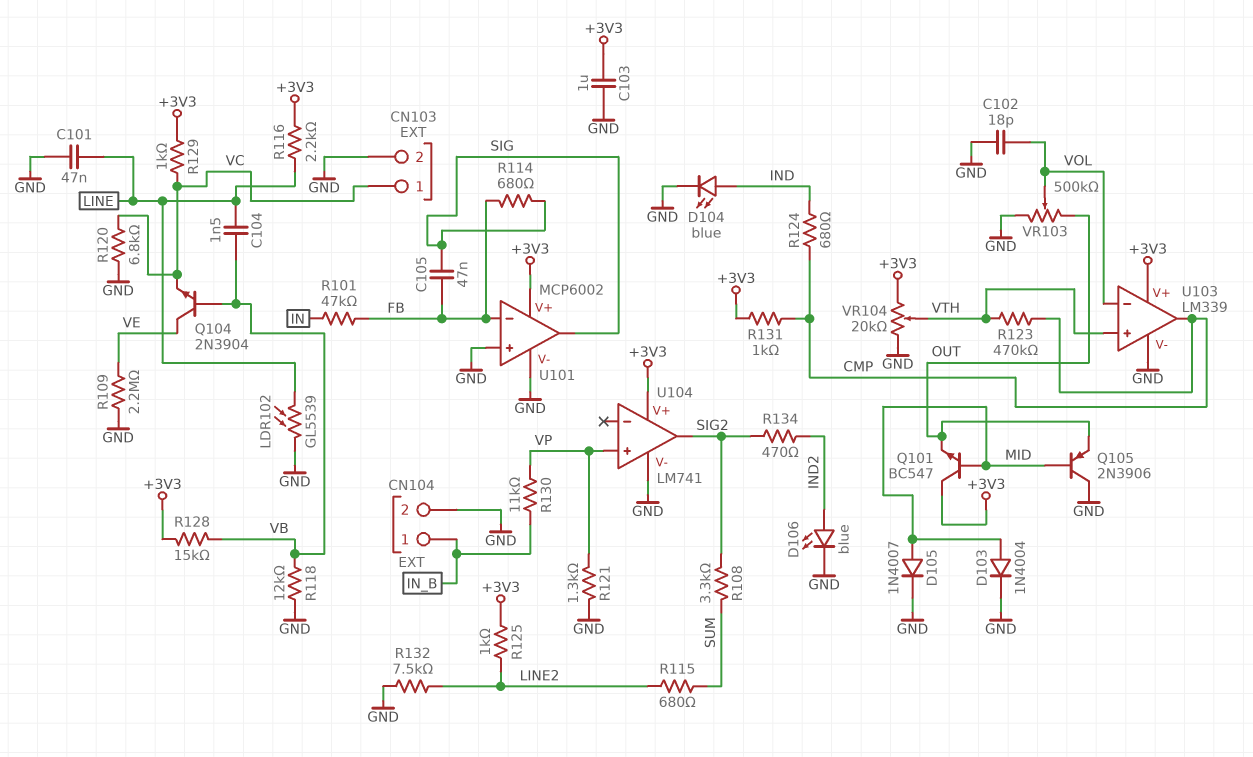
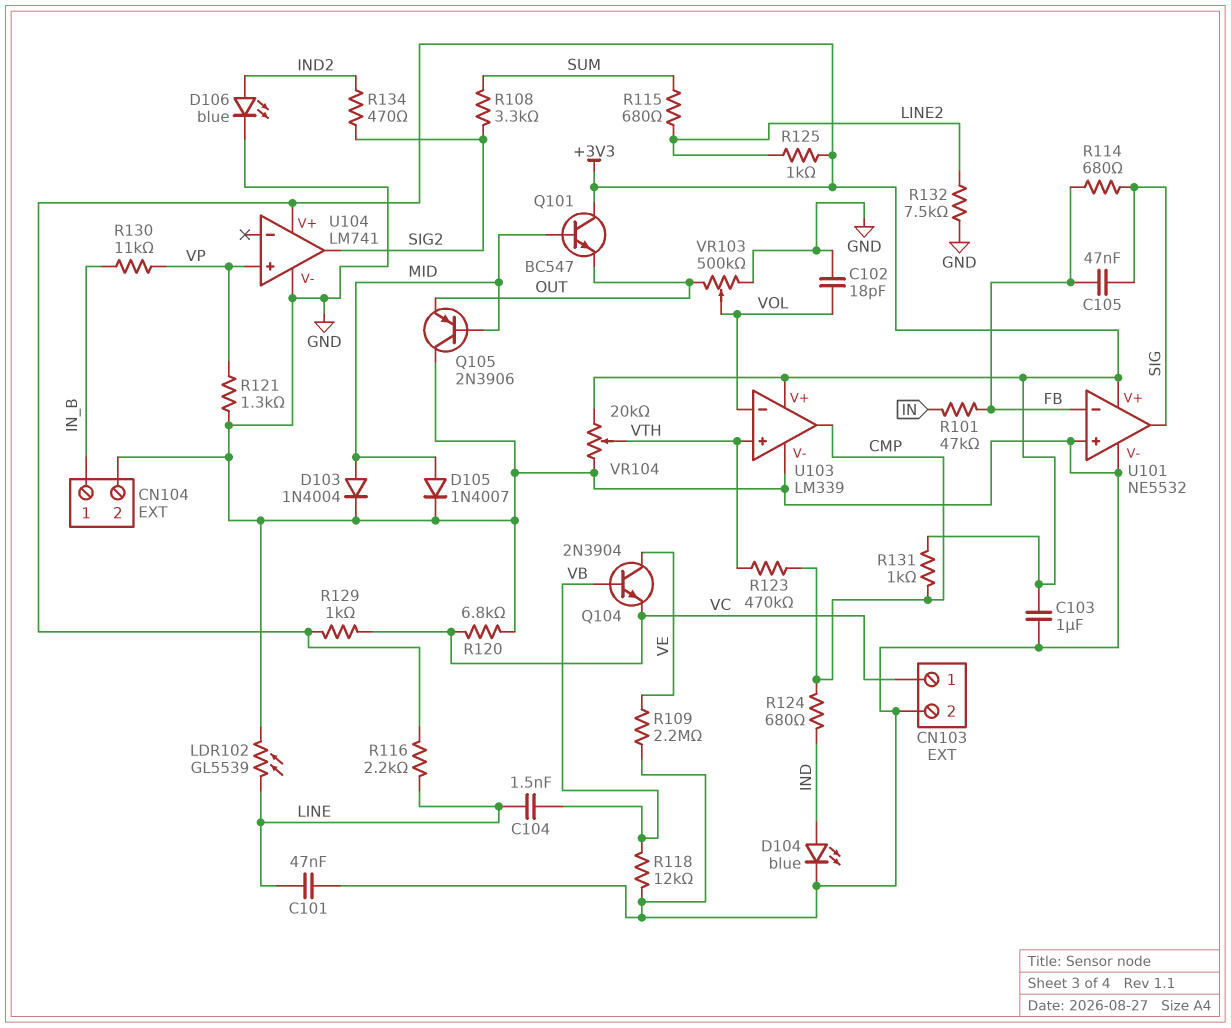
R128: 15k (+3V3, VB) -> none
U101: MCP6002 -> NE5532

